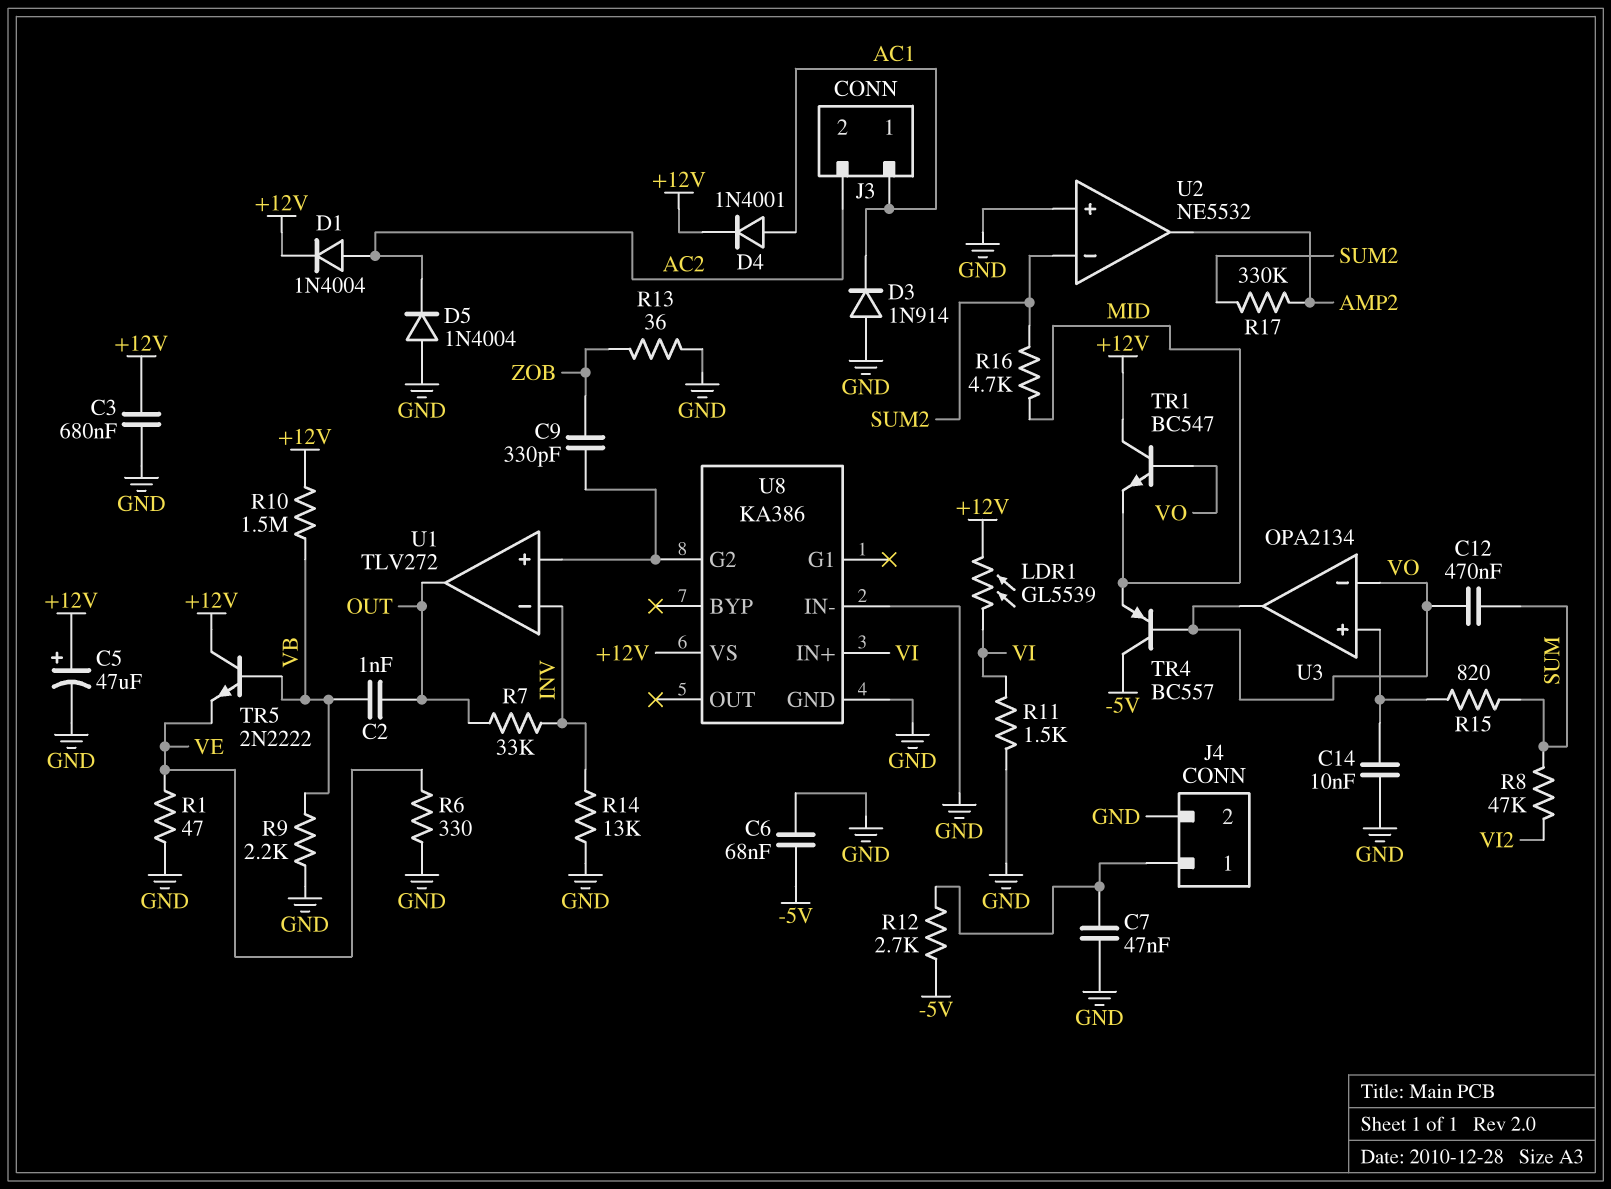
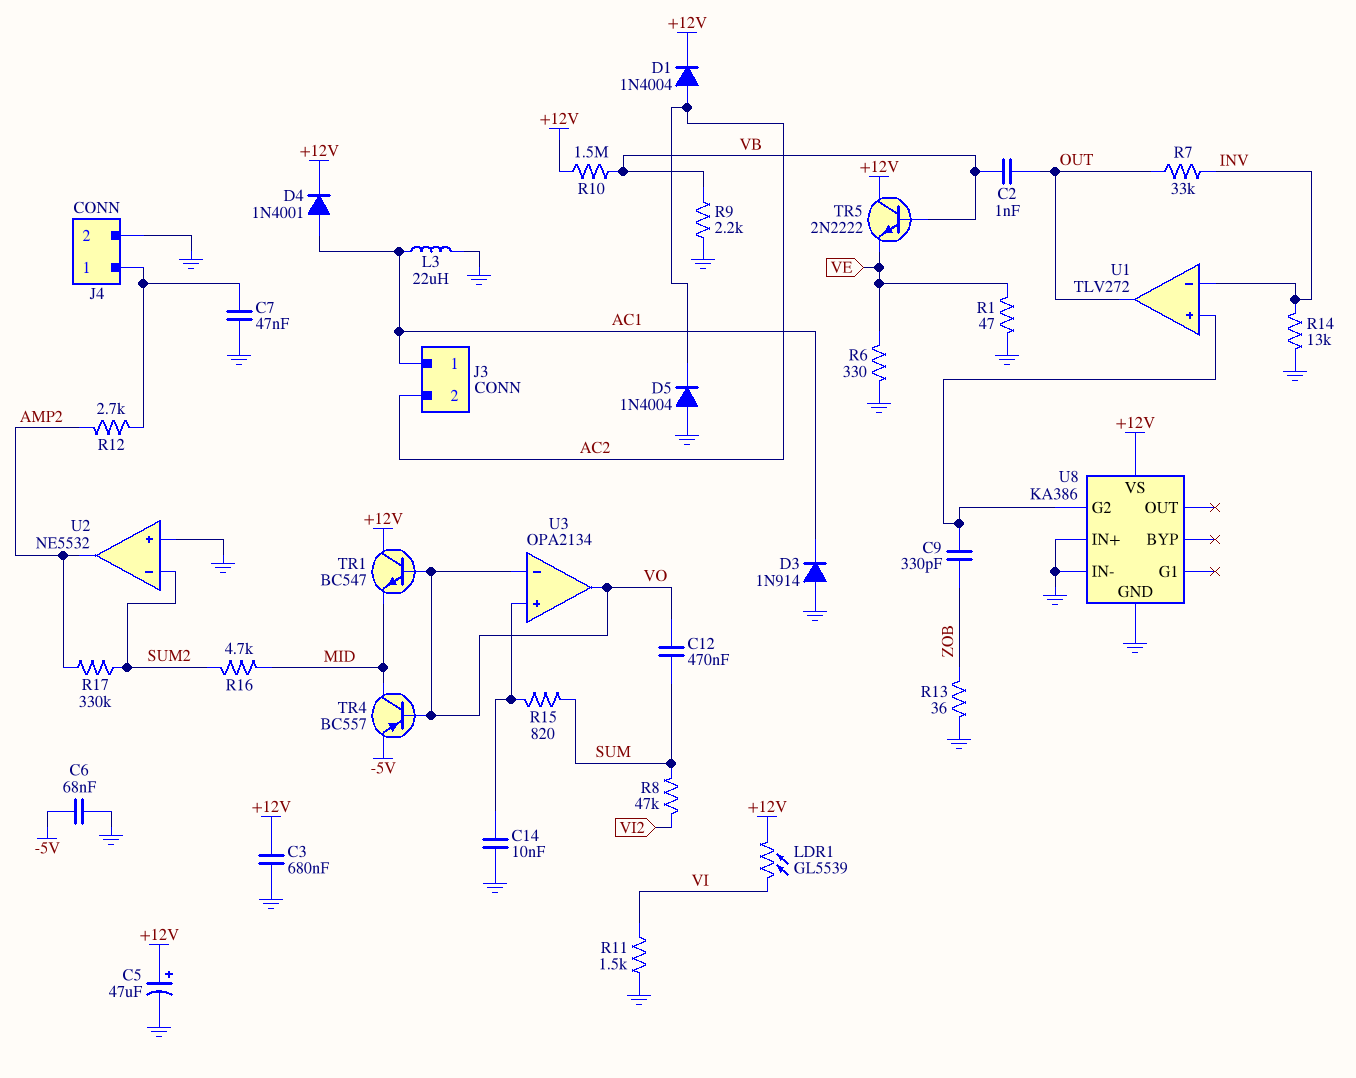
L3: none -> 22uH (AC1, GND)
R12: 2.7k (-5V, J4/1) -> 2.7k (AMP2, J4/1)
TR4: PNP BC557 (B VO, C -5V, E MID) -> PNP BC557 (B VO, C MID, E -5V)
U8 pin IN+: VI -> GND

